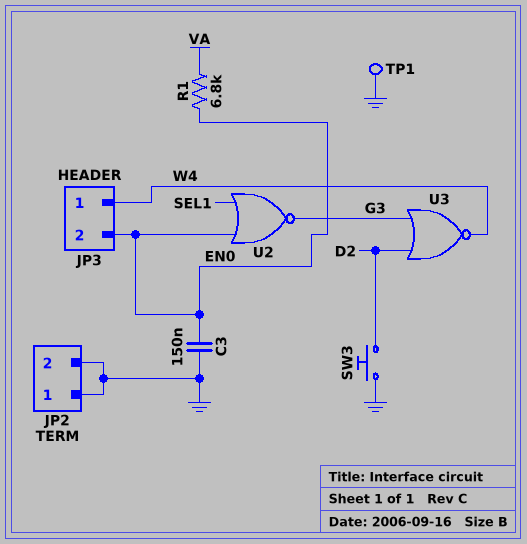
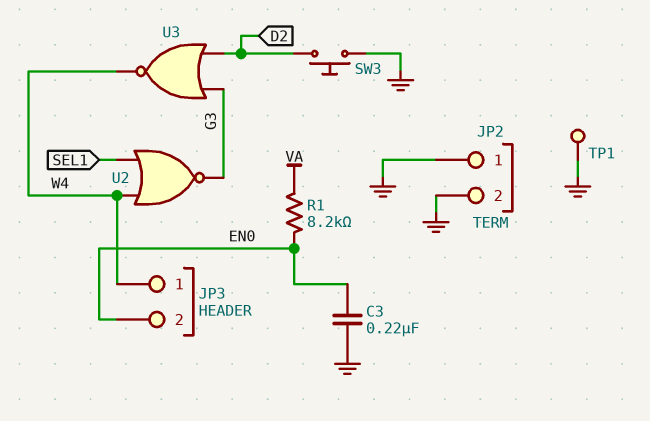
C3: 150nF (EN0, GND) -> 220nF (EN0, GND)
R1: 6.8k (EN0, VA) -> 8.2k (EN0, VA)
U2: NOR (in EN0, in SEL1, out G3) -> NOR (in SEL1, in W4, out G3)

